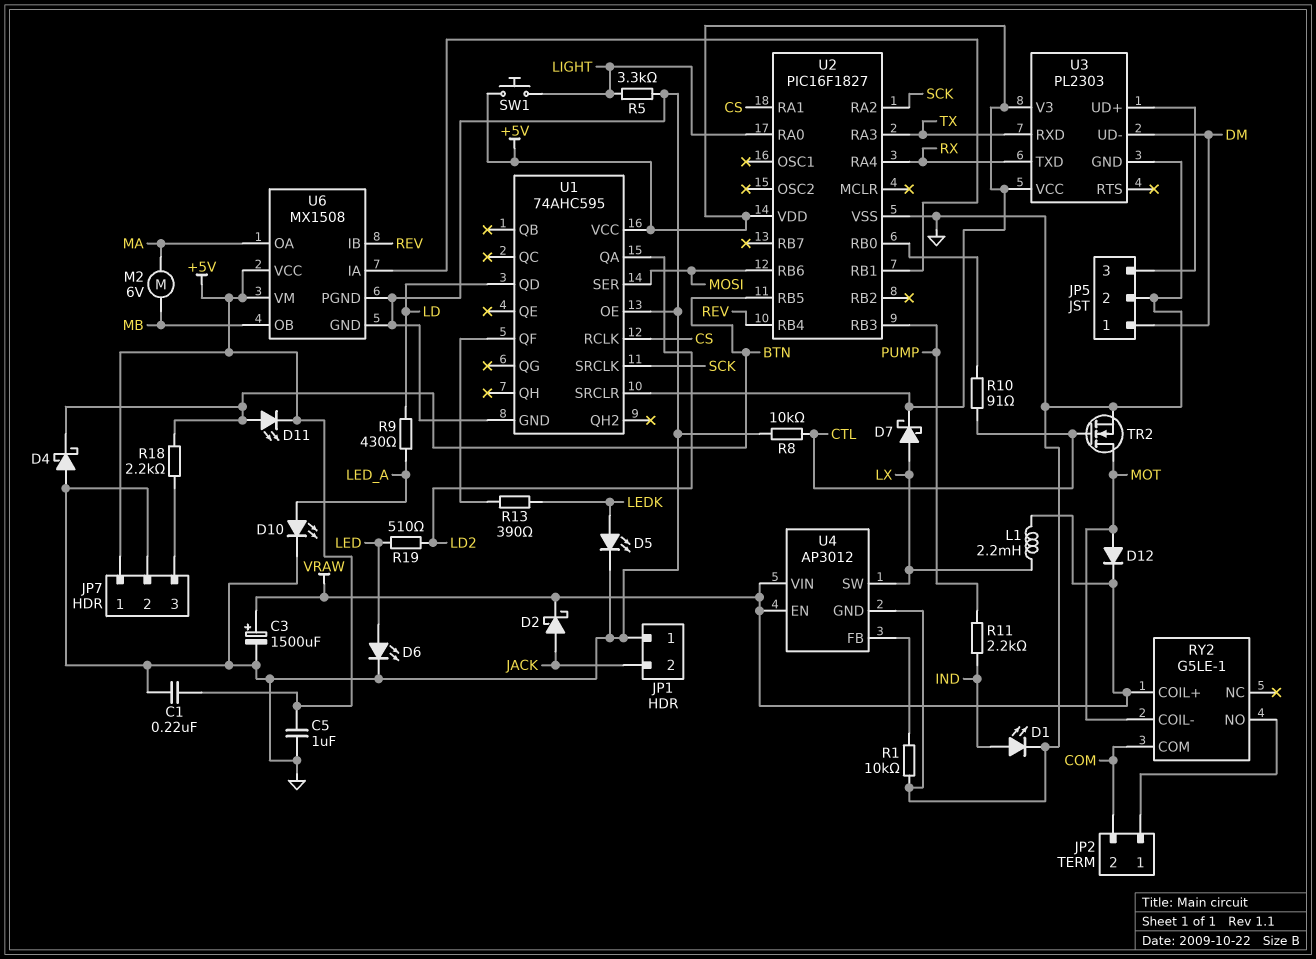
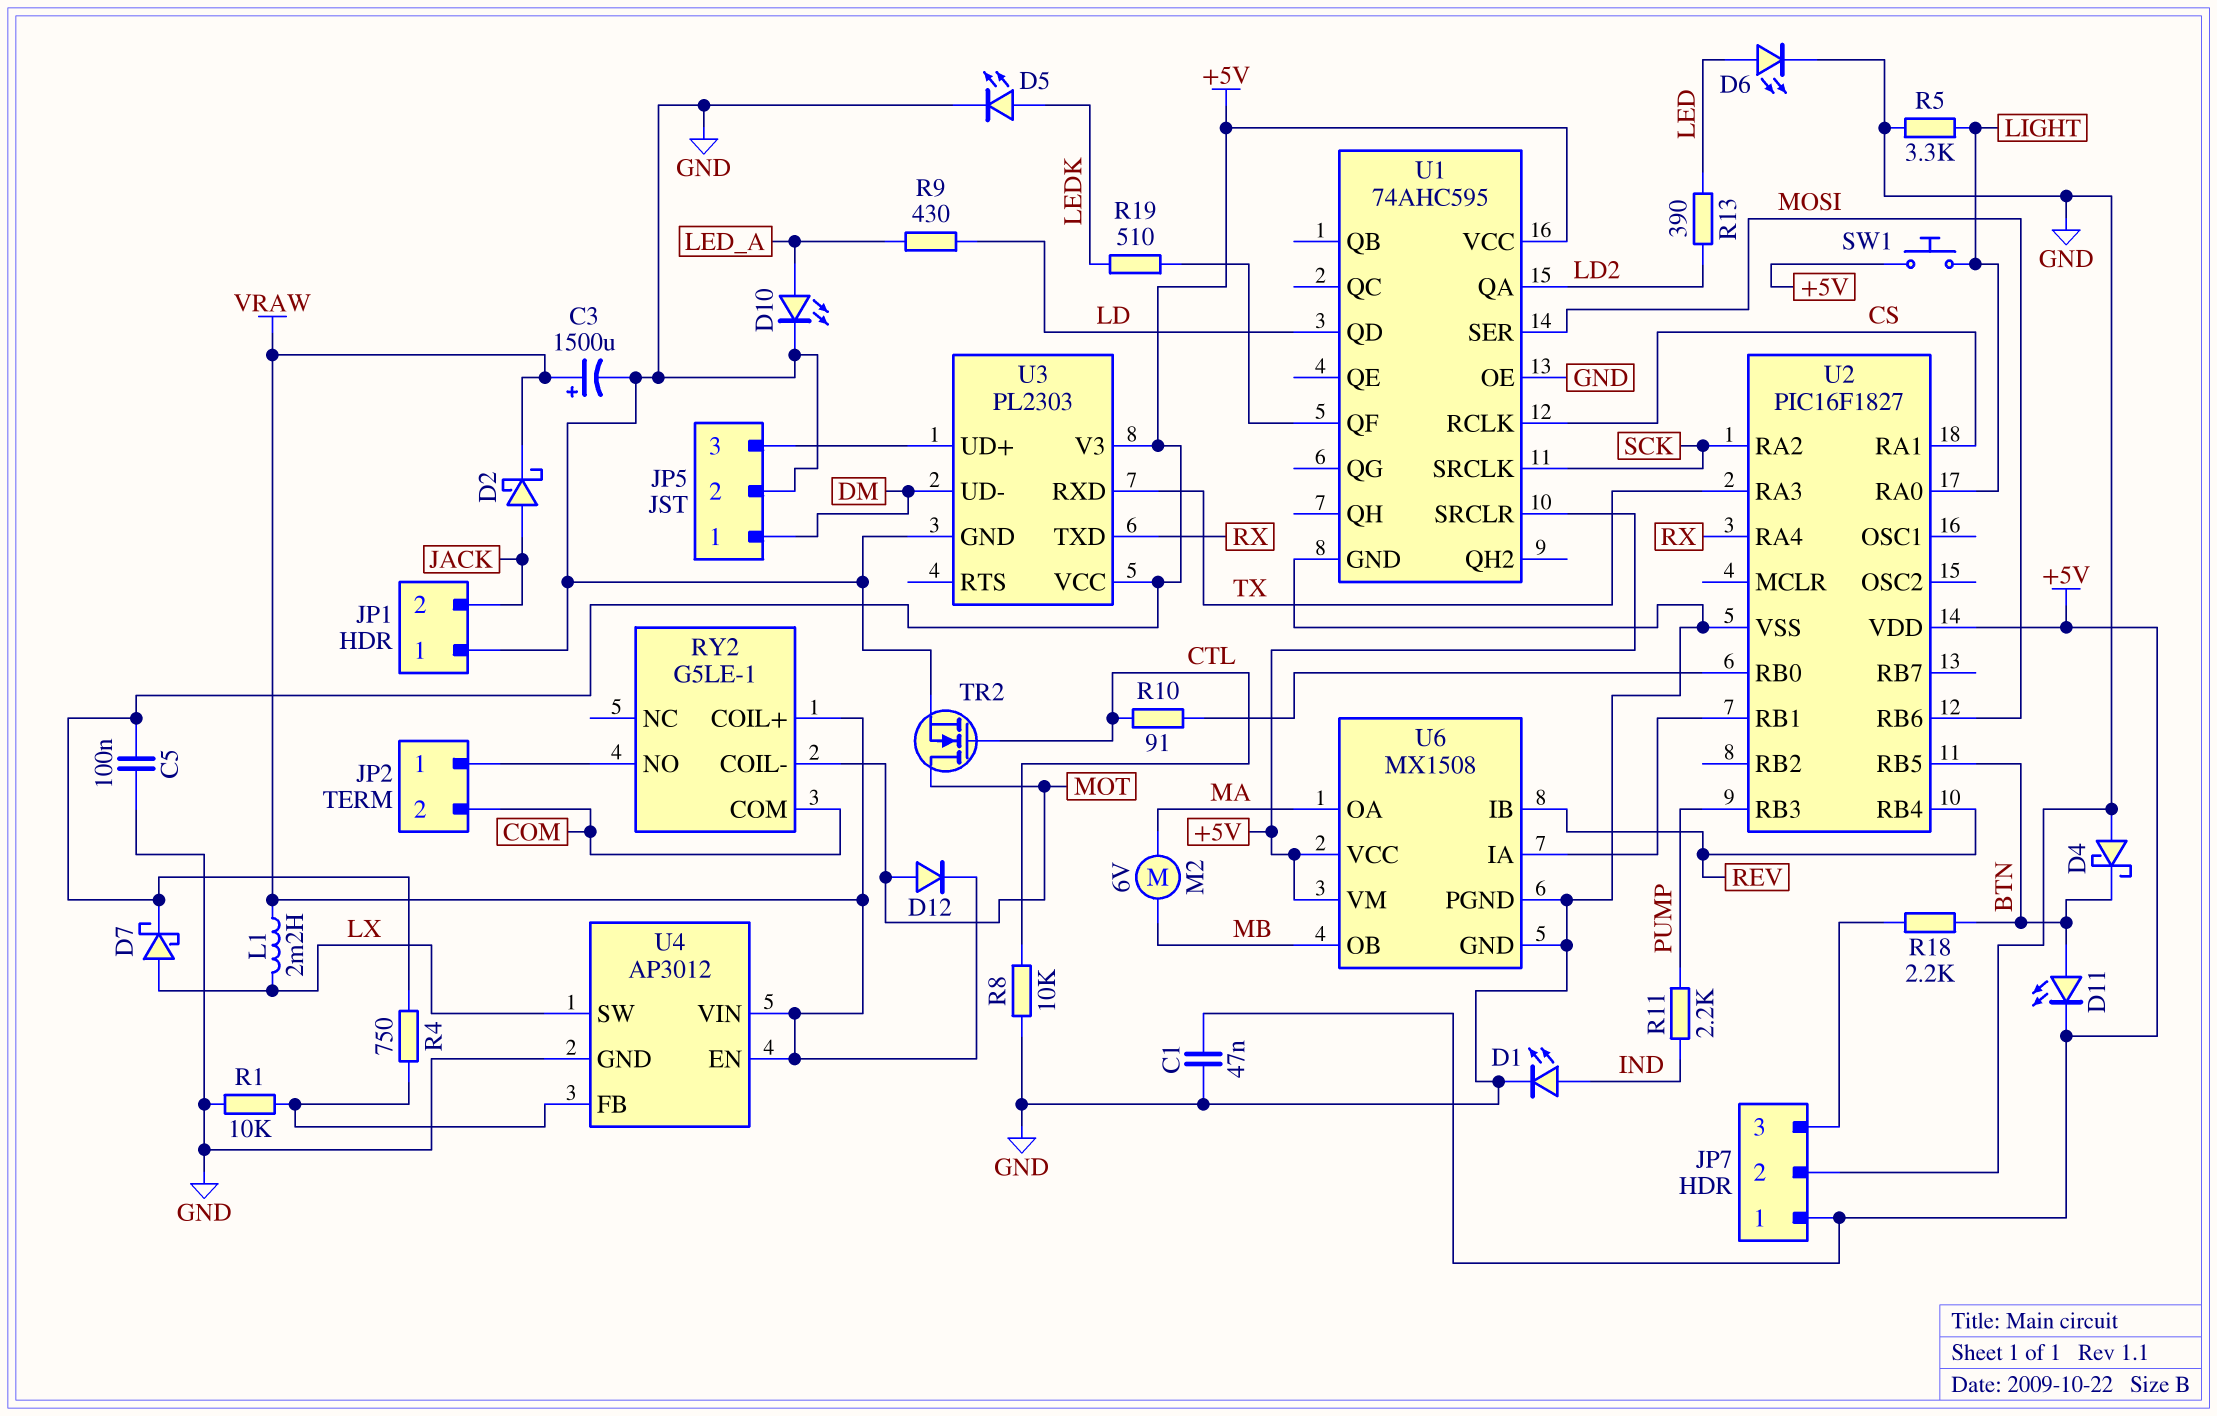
C1: 220nF (+5V, GND) -> 47nF (+5V, GND)
C5: 1uF (+5V, GND) -> 100nF (+5V, GND)
R4: none -> 750 (+5V, U4/FB)
R13: 390 (LEDK, U1/QF) -> 390 (LD2, LED)
R19: 510 (LD2, LED) -> 510 (LEDK, U1/QF)

